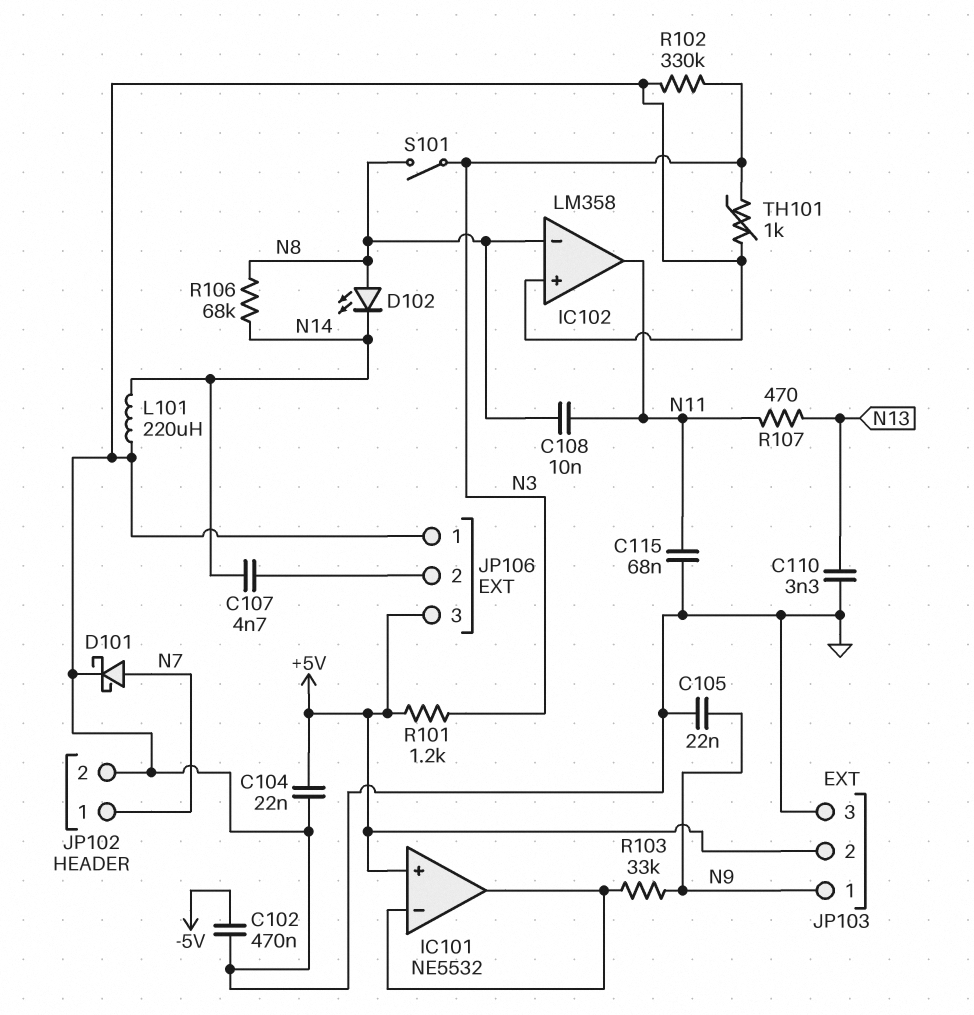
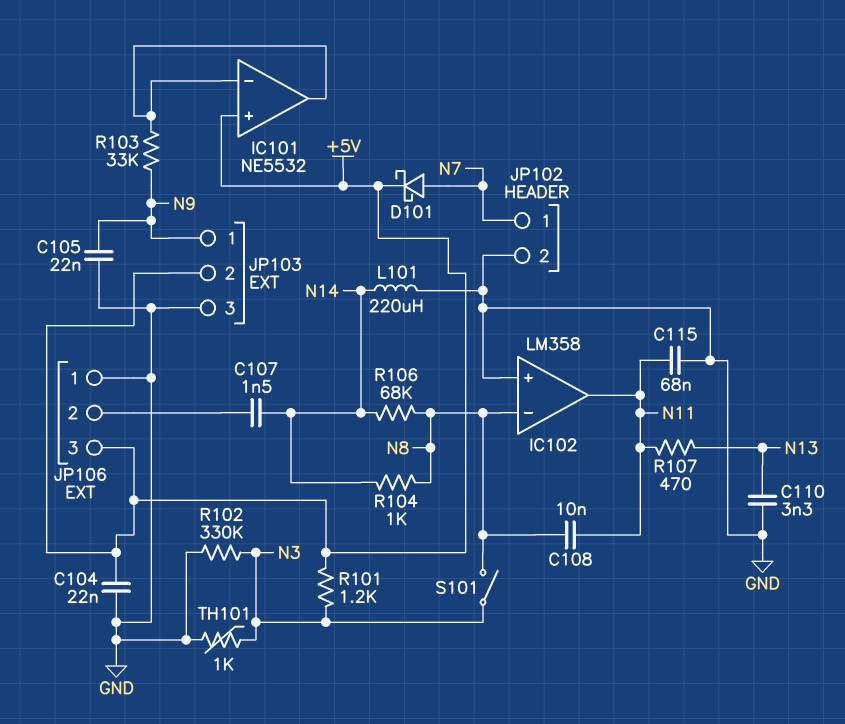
C102: 470nF (-5V, GND) -> none
C107: 4.7nF (JP106/2, N14) -> 1.5nF (JP106/2, N14)
D101: schottky (A N7, K GND) -> schottky (A N7, K +5V)
D102: LED (A N8, K N14) -> none
R104: none -> 1k (N8, N14)

